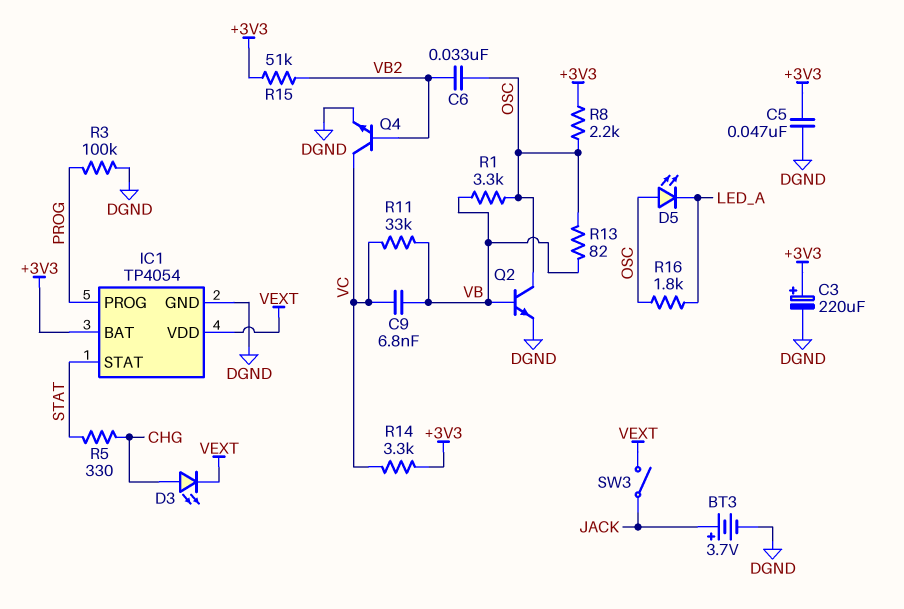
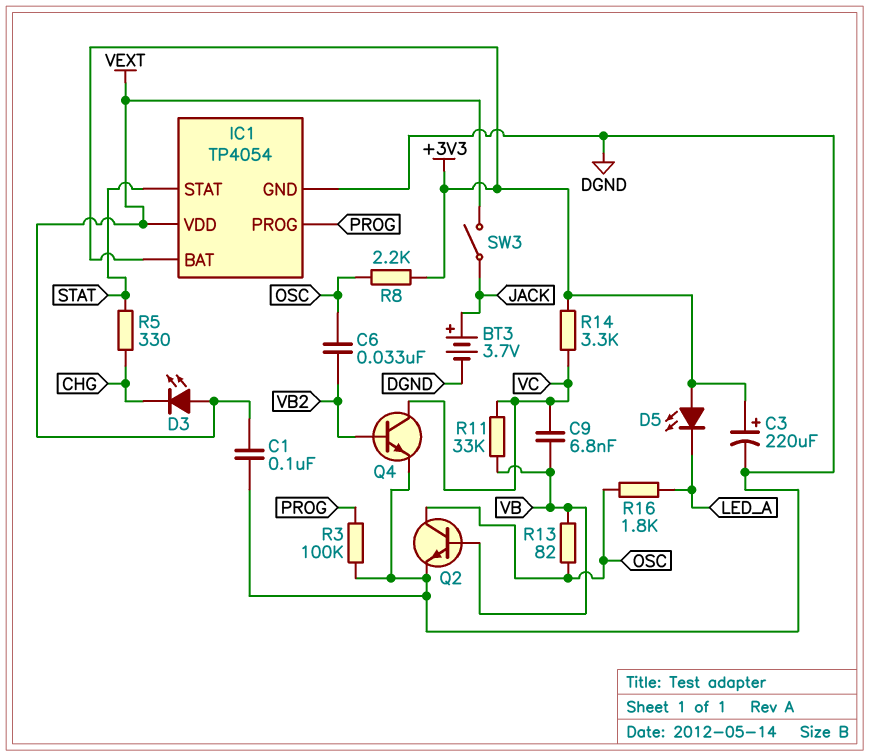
C1: none -> 100nF (DGND, VEXT)
C5: 47nF (+3V3, DGND) -> none
D3: LED (A CHG, K VEXT) -> LED (A VEXT, K CHG)
D5: LED (A OSC, K LED_A) -> LED (A +3V3, K LED_A)
R1: 3.3k (OSC, VB) -> none
R15: 51k (+3V3, VB2) -> none

